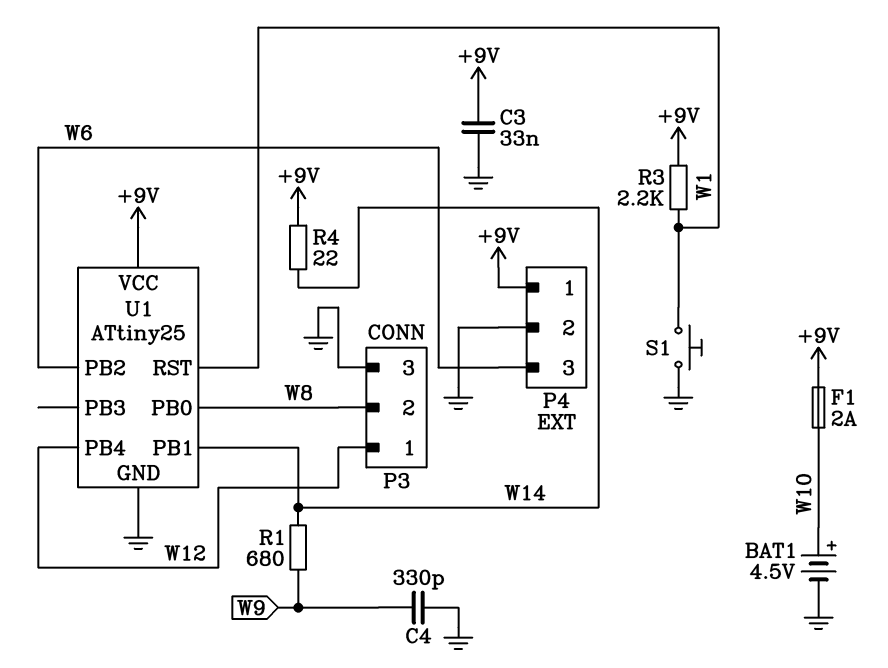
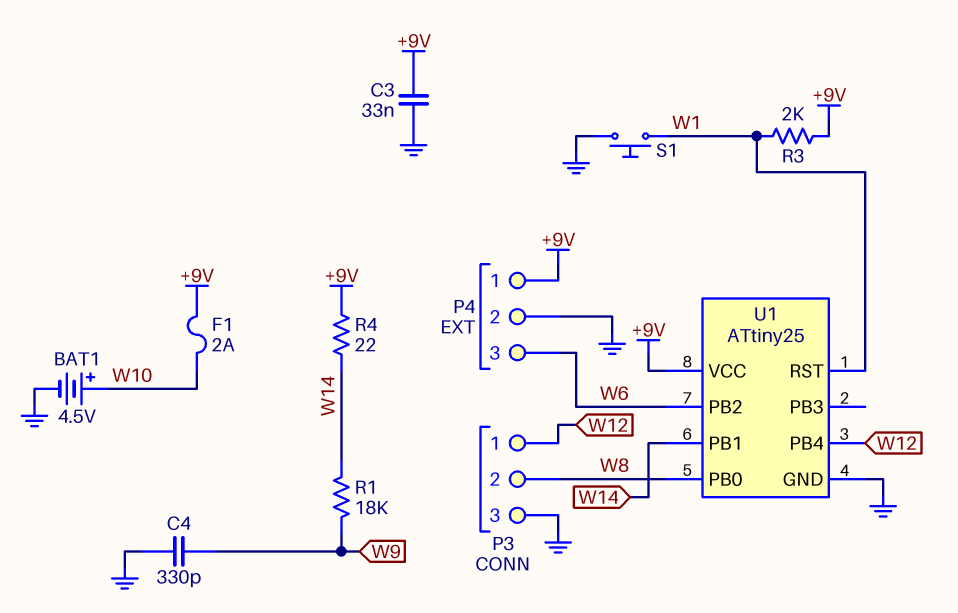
R1: 680 (W9, W14) -> 18k (W9, W14)
R3: 2.2k (+9V, W1) -> 2k (+9V, W1)

